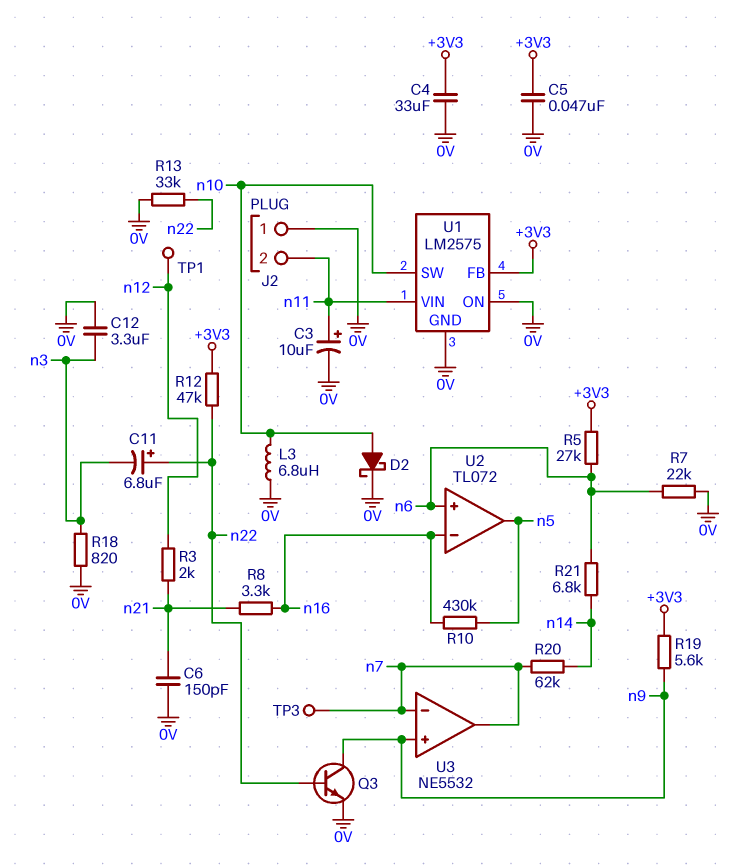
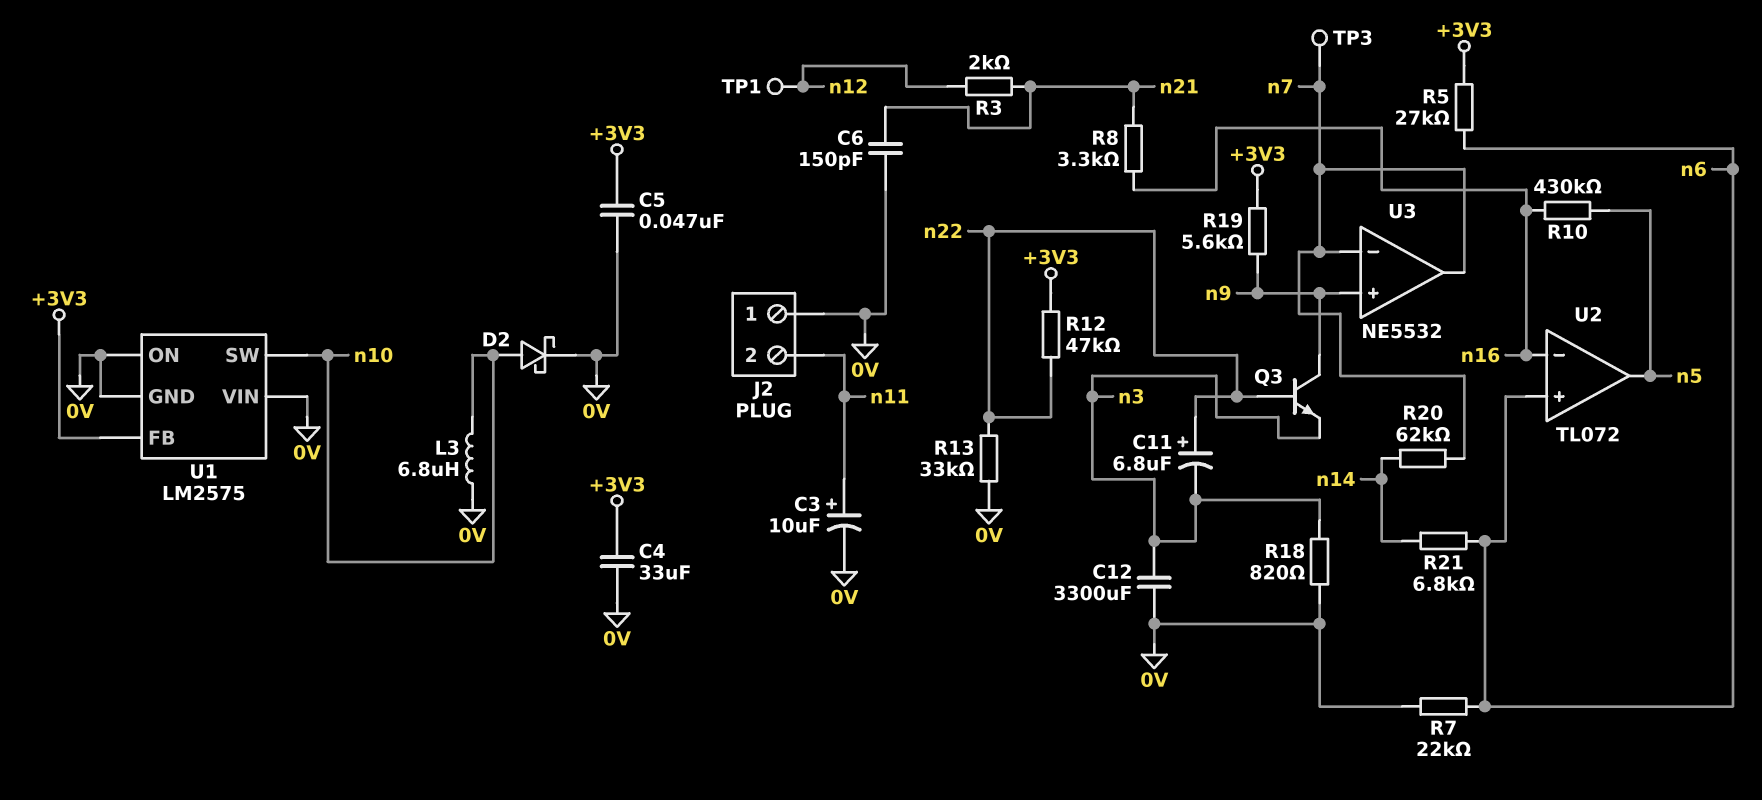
C12: 3.3uF (0V, n3) -> 3300uF (0V, n3)
Q3: NPN (B n22, C n9, E 0V) -> NPN (B n22, C n9, E n3)
U1 pin VIN: n11 -> 0V

